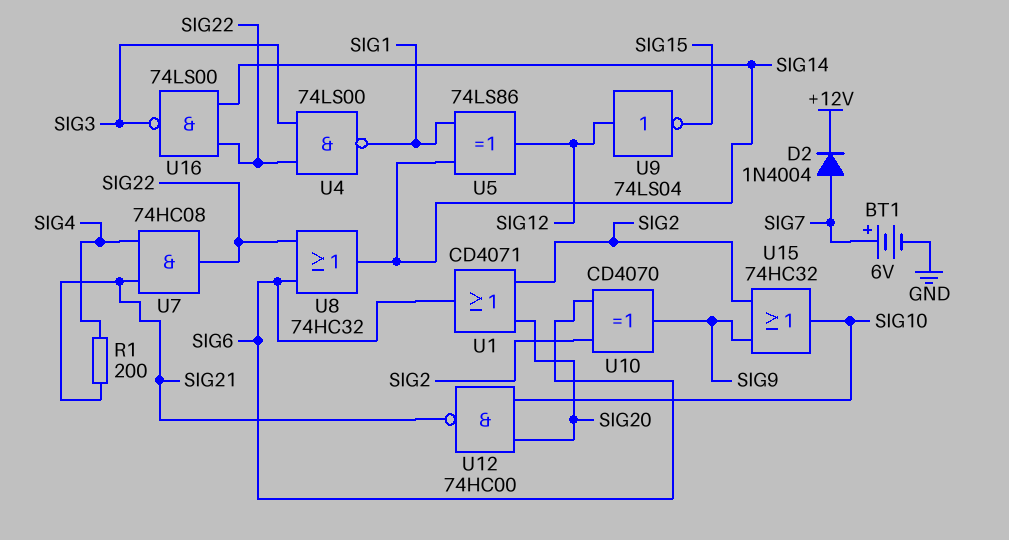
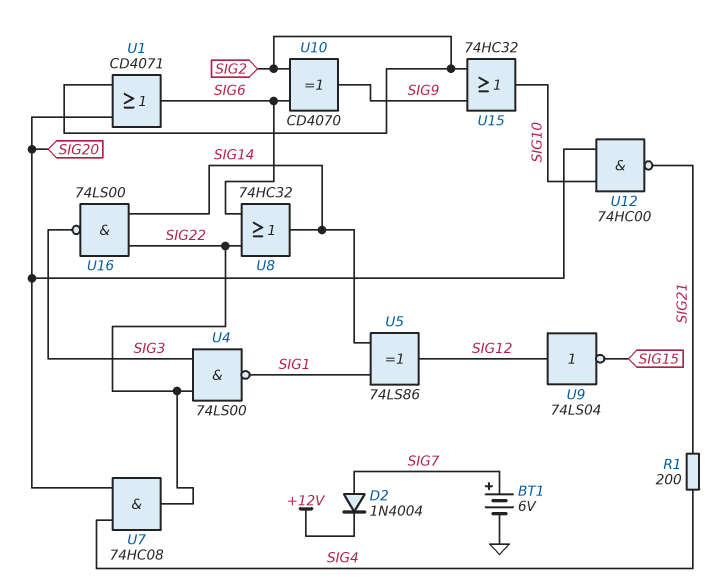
U7: AND 74HC08 (in SIG4, in SIG21, out SIG22) -> AND 74HC08 (in SIG4, in SIG20, out SIG22)

